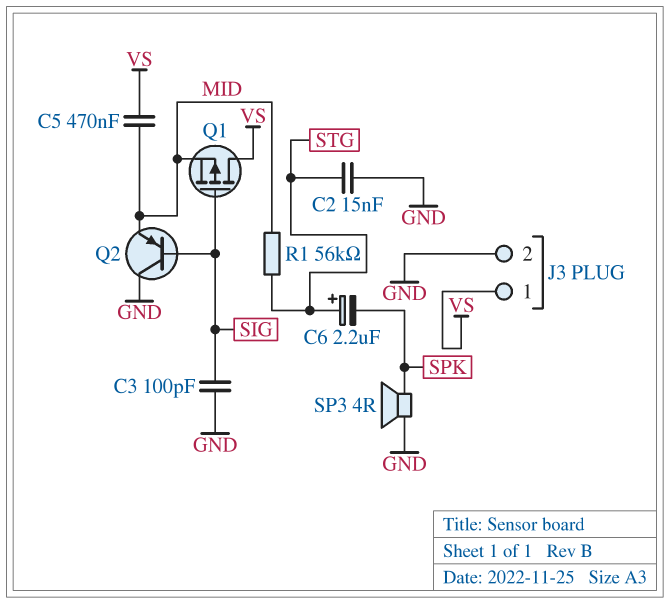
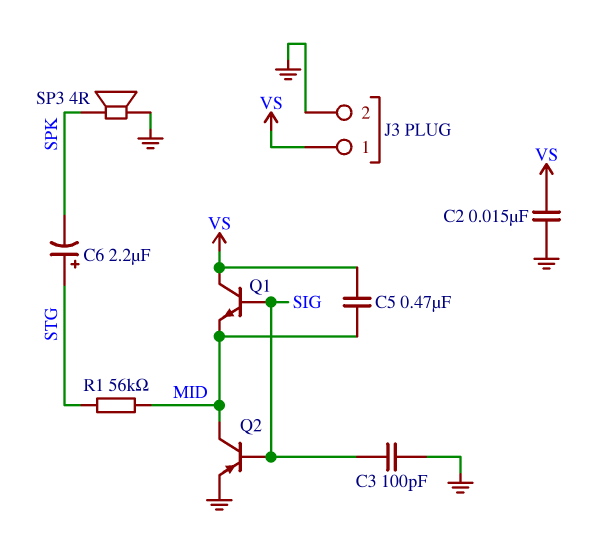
C2: 15nF (GND, STG) -> 15nF (GND, VS)
Q1: PMOS (G SIG, D VS, S MID) -> NPN (B SIG, C VS, E MID)
Q2: PNP (B SIG, C GND, E MID) -> PNP (B SIG, C MID, E GND)

